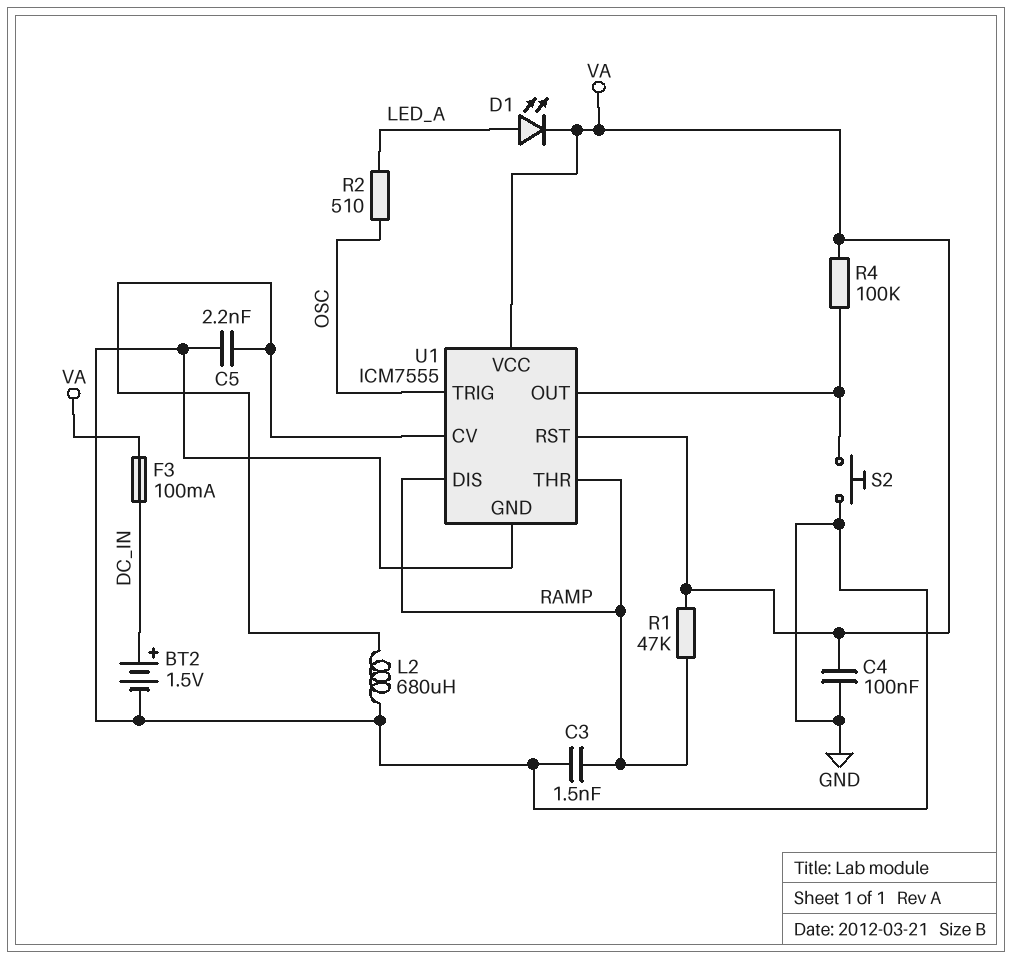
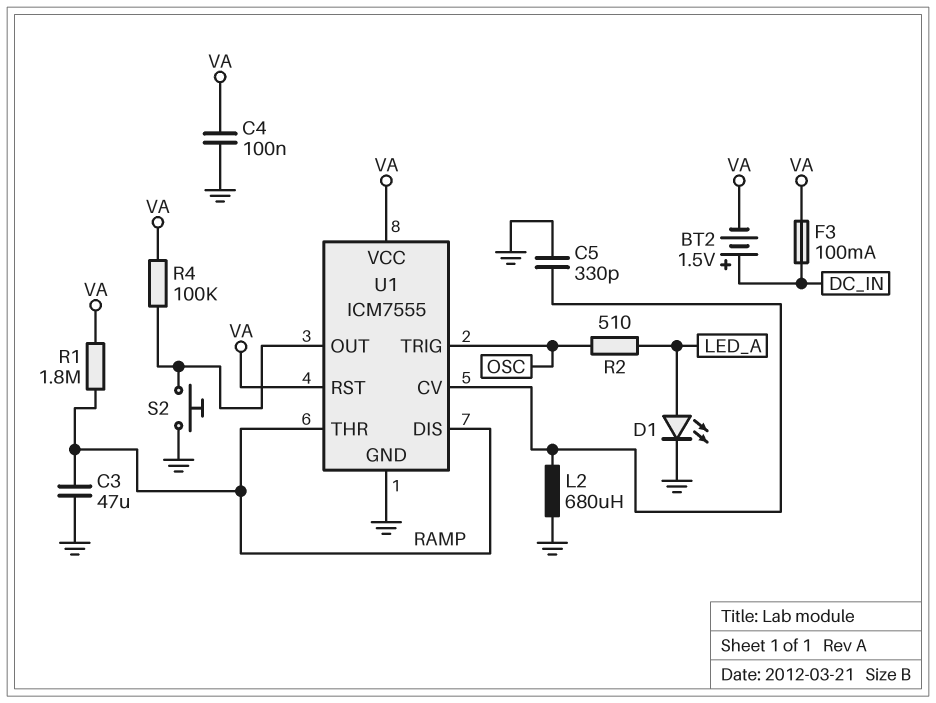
BT2: 1.5V (plus DC_IN, minus GND) -> 1.5V (plus DC_IN, minus VA)
C3: 1.5nF (GND, RAMP) -> 47uF (GND, RAMP)
C5: 2.2nF (GND, U1/CV) -> 330pF (GND, U1/CV)
D1: LED (A LED_A, K VA) -> LED (A LED_A, K GND)
R1: 47k (RAMP, VA) -> 1.8M (RAMP, VA)

